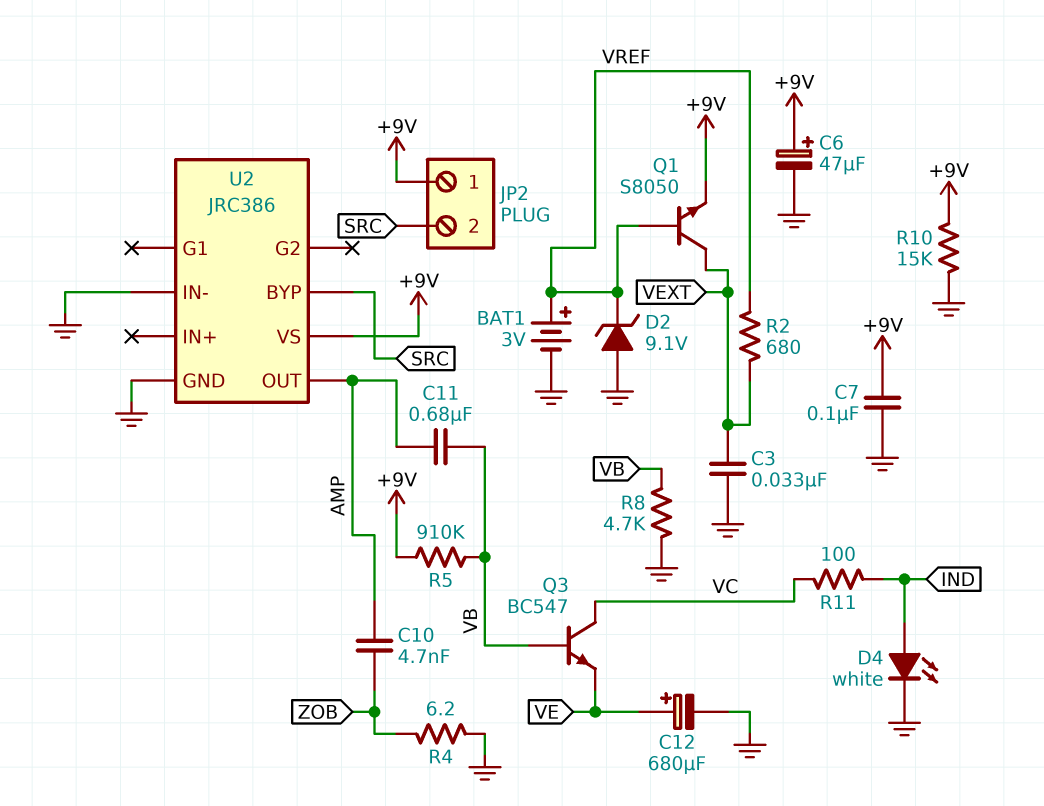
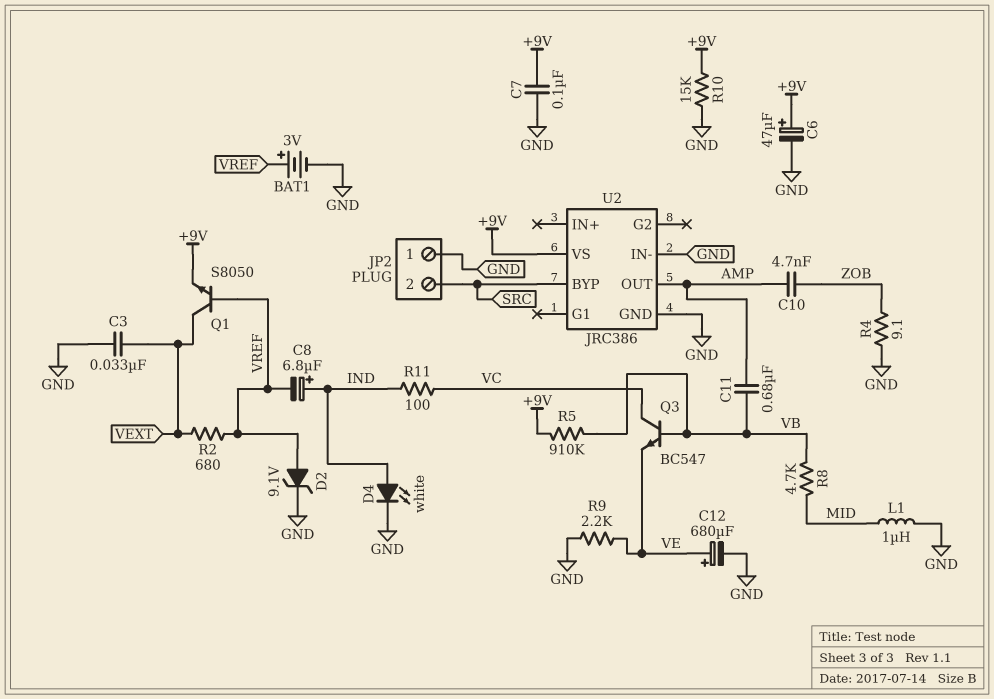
C8: none -> 6.8uF (plus IND, minus VREF)
D2: zener 9.1V (A GND, K VREF) -> zener 9.1V (A VREF, K GND)
JP2 pin 1: +9V -> GND
L1: none -> 1uH (GND, MID)
R4: 6.2 (GND, ZOB) -> 9.1 (GND, ZOB)
R8: 4.7k (GND, VB) -> 4.7k (MID, VB)
R9: none -> 2.2k (GND, VE)

